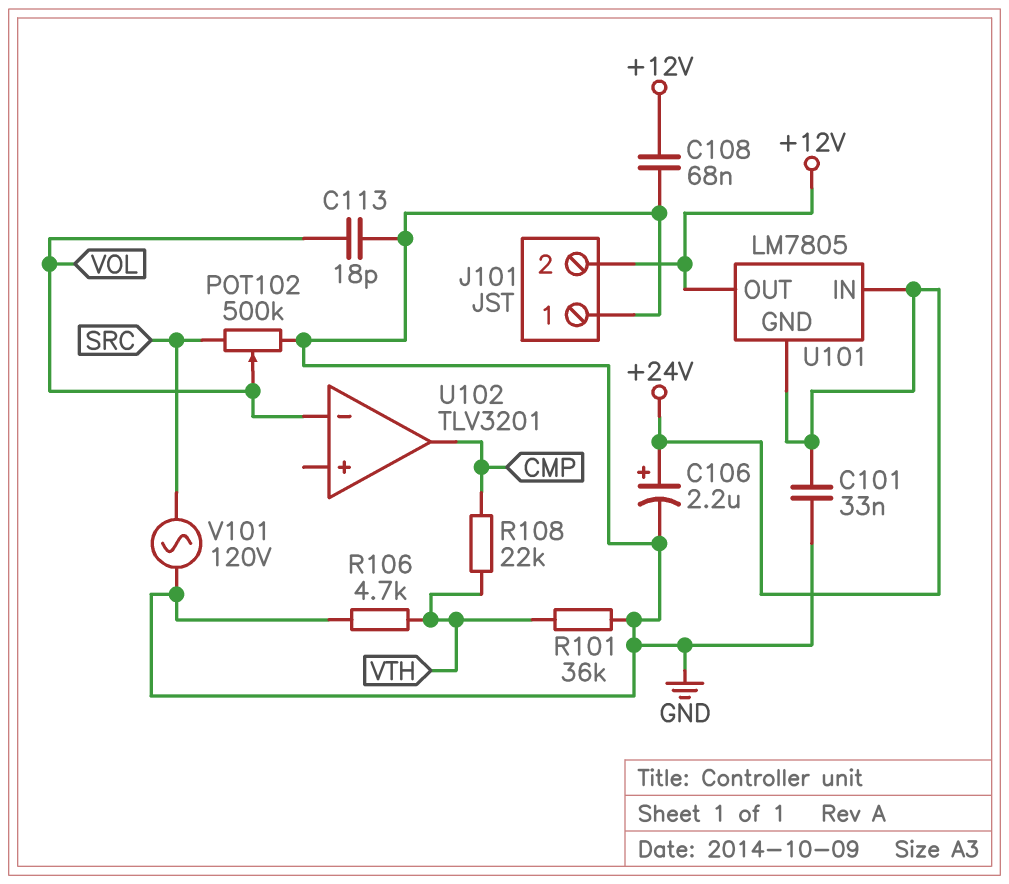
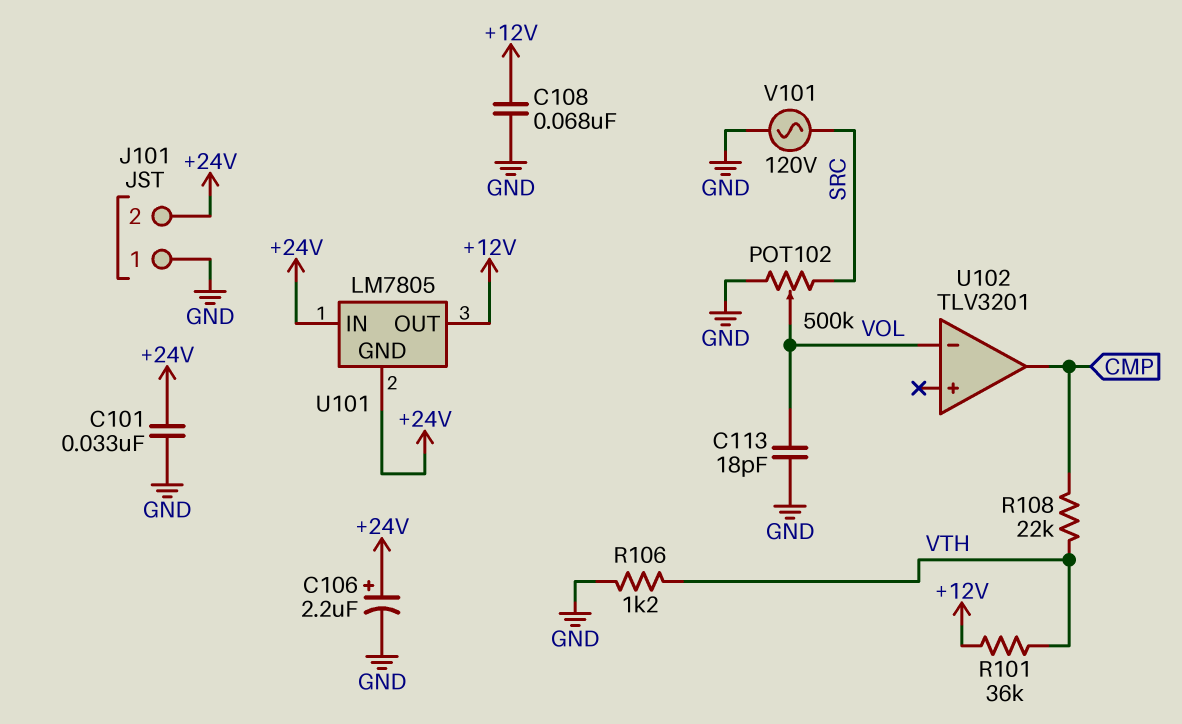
J101 pin 2: +12V -> +24V
R101: 36k (GND, VTH) -> 36k (+12V, VTH)
R106: 4.7k (GND, VTH) -> 1.2k (GND, VTH)

